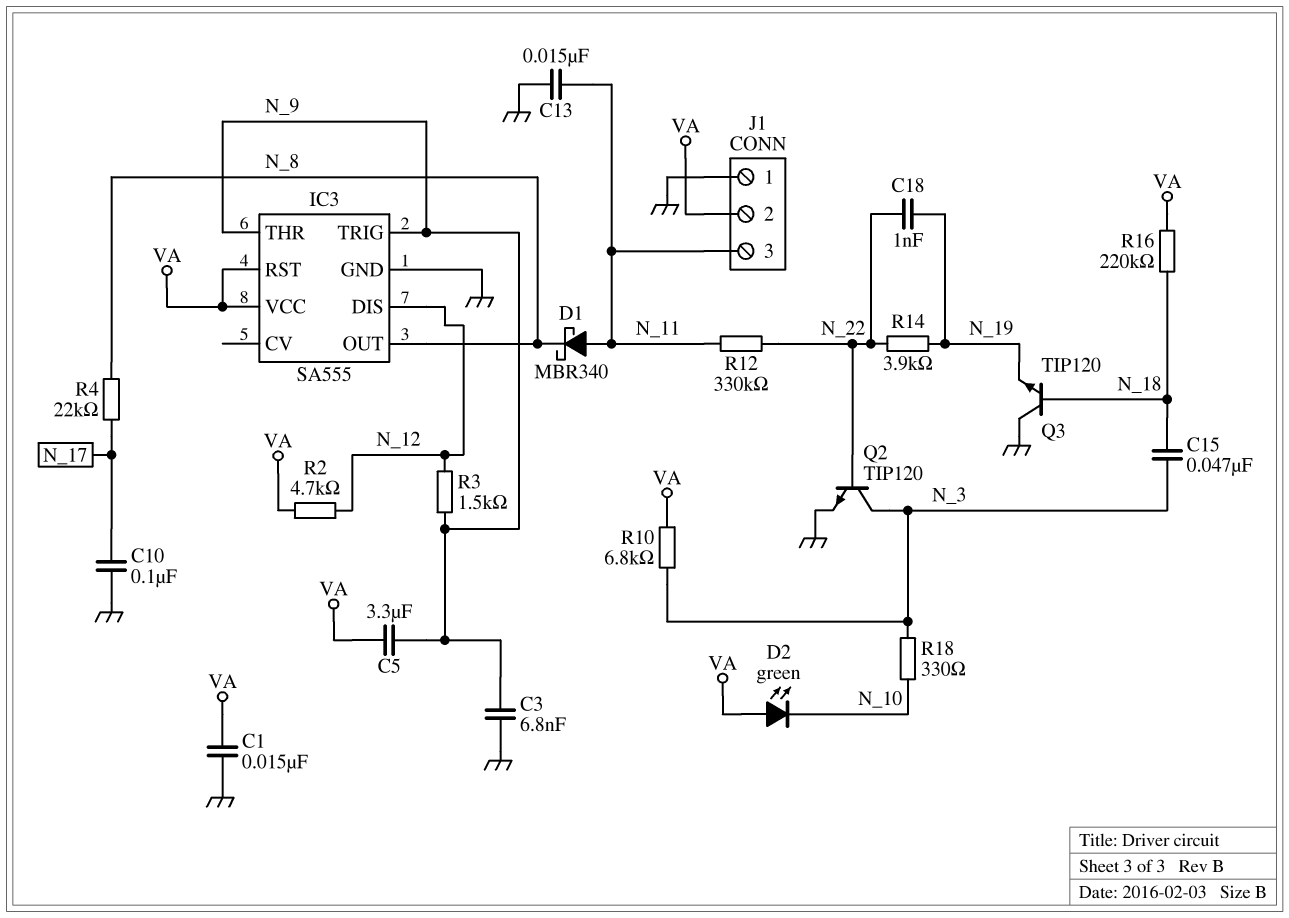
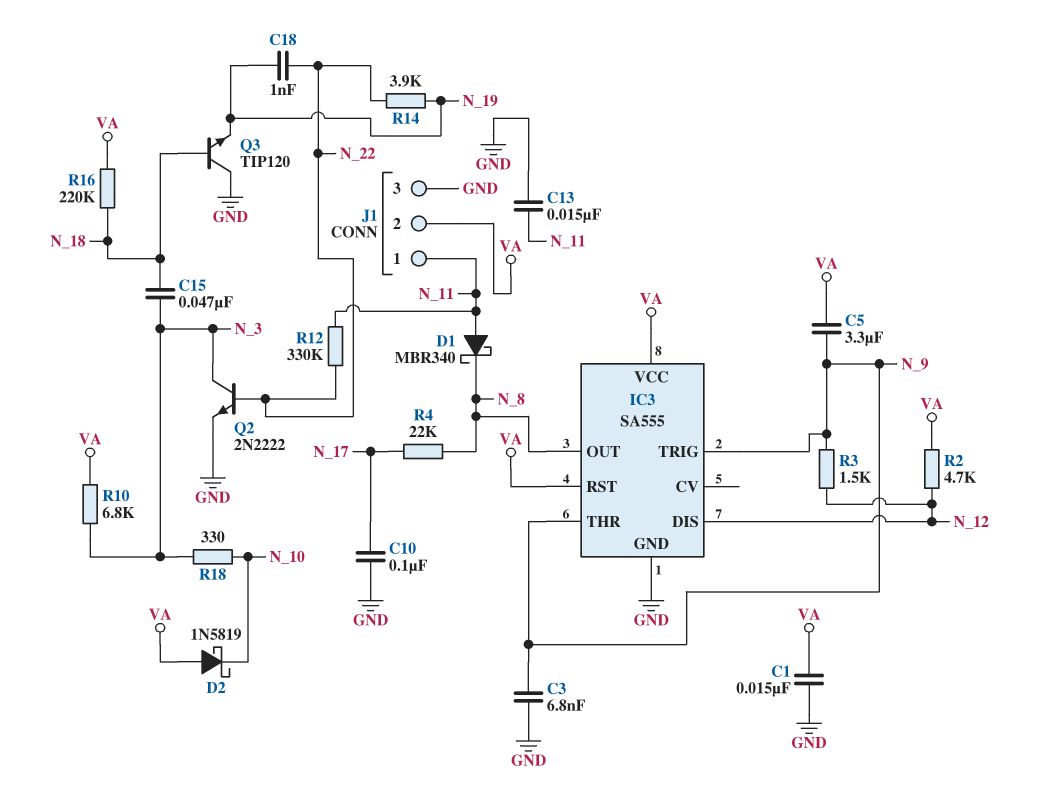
D2: LED green (A VA, K N_10) -> schottky 1N5819 (A VA, K N_10)
J1 pin 1: GND -> N_11
J1 pin 3: N_11 -> GND
Q2: NPN TIP120 (B N_22, C N_3, E GND) -> NPN 2N2222 (B N_22, C N_3, E GND)

